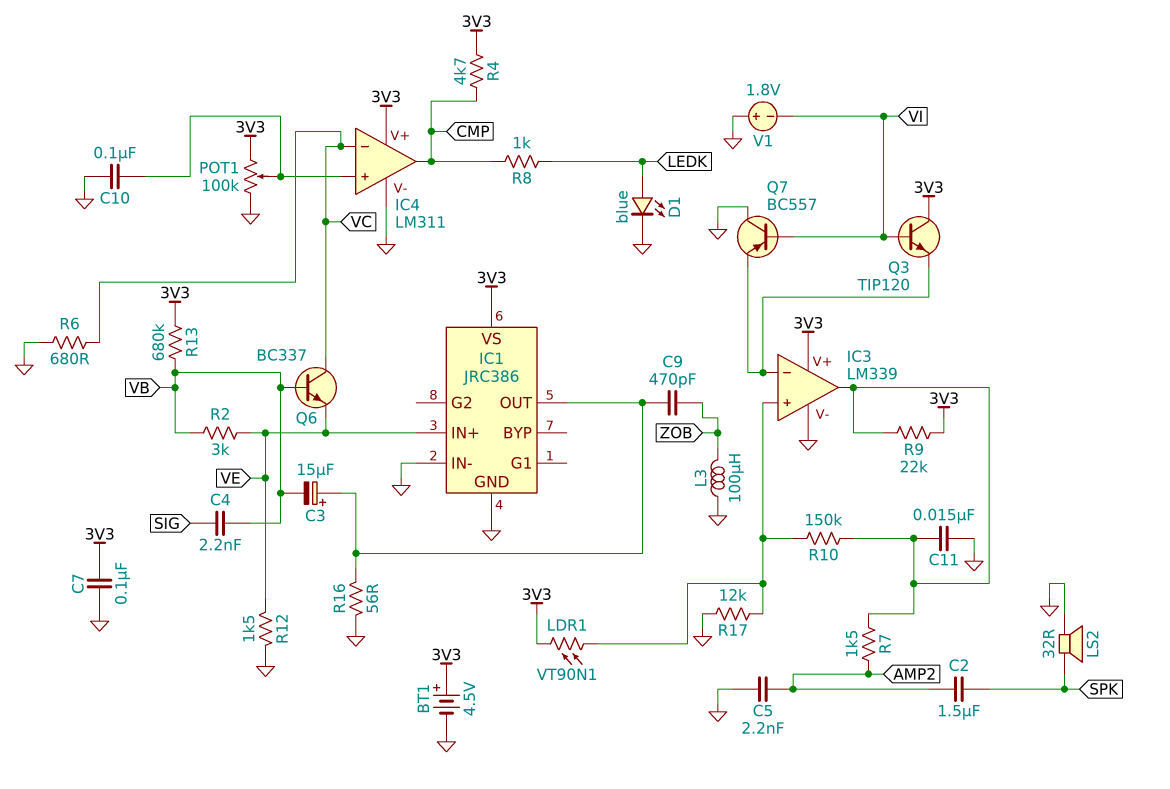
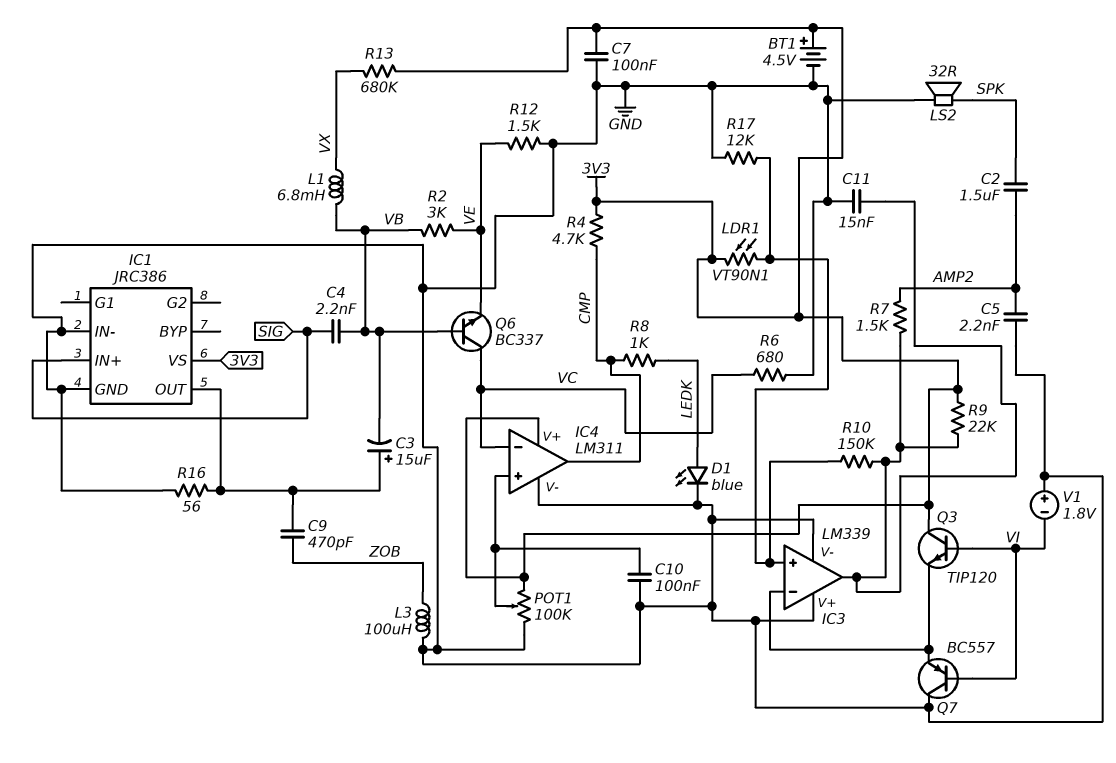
IC1 pin IN+: VE -> SIG
IC3 pin V+: 3V3 -> GND
L1: none -> 6.8mH (VB, VX)
R13: 680k (3V3, VB) -> 680k (3V3, VX)

